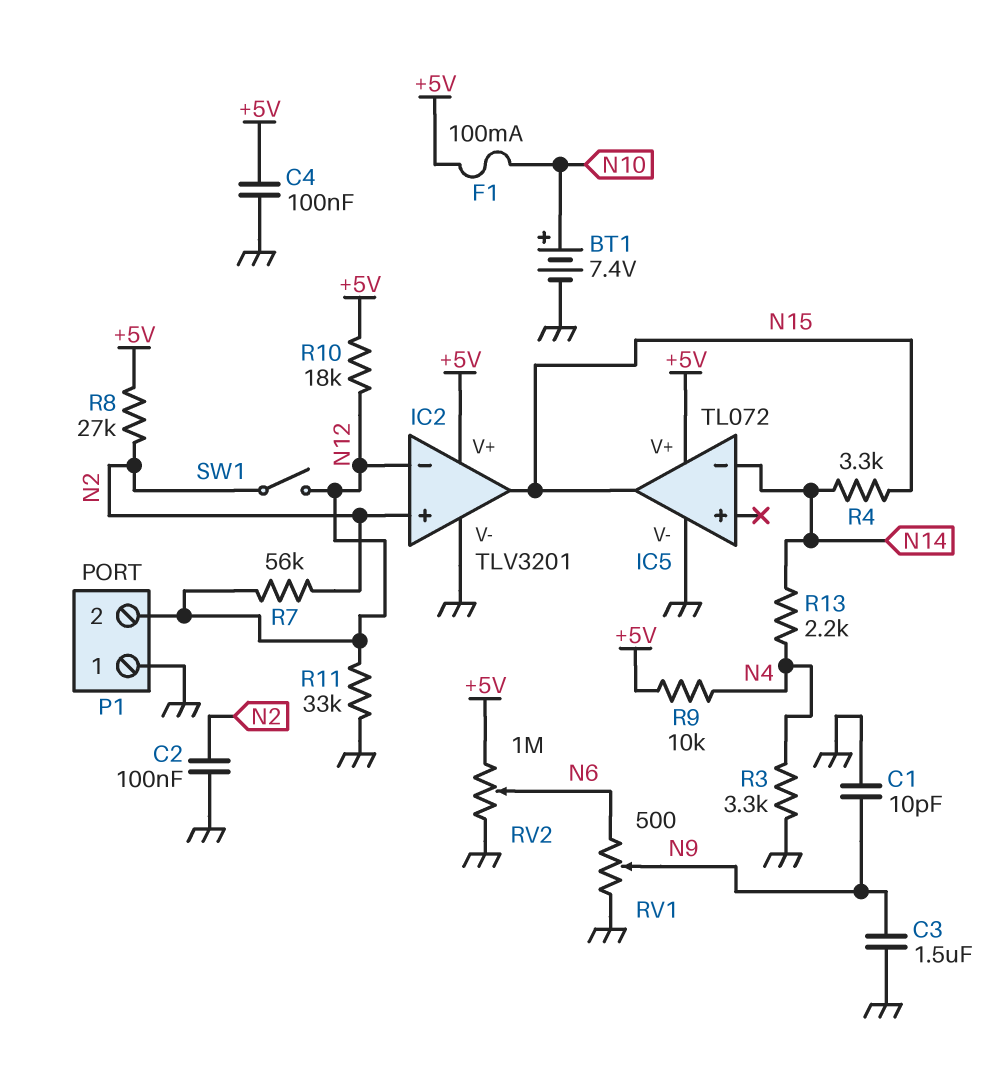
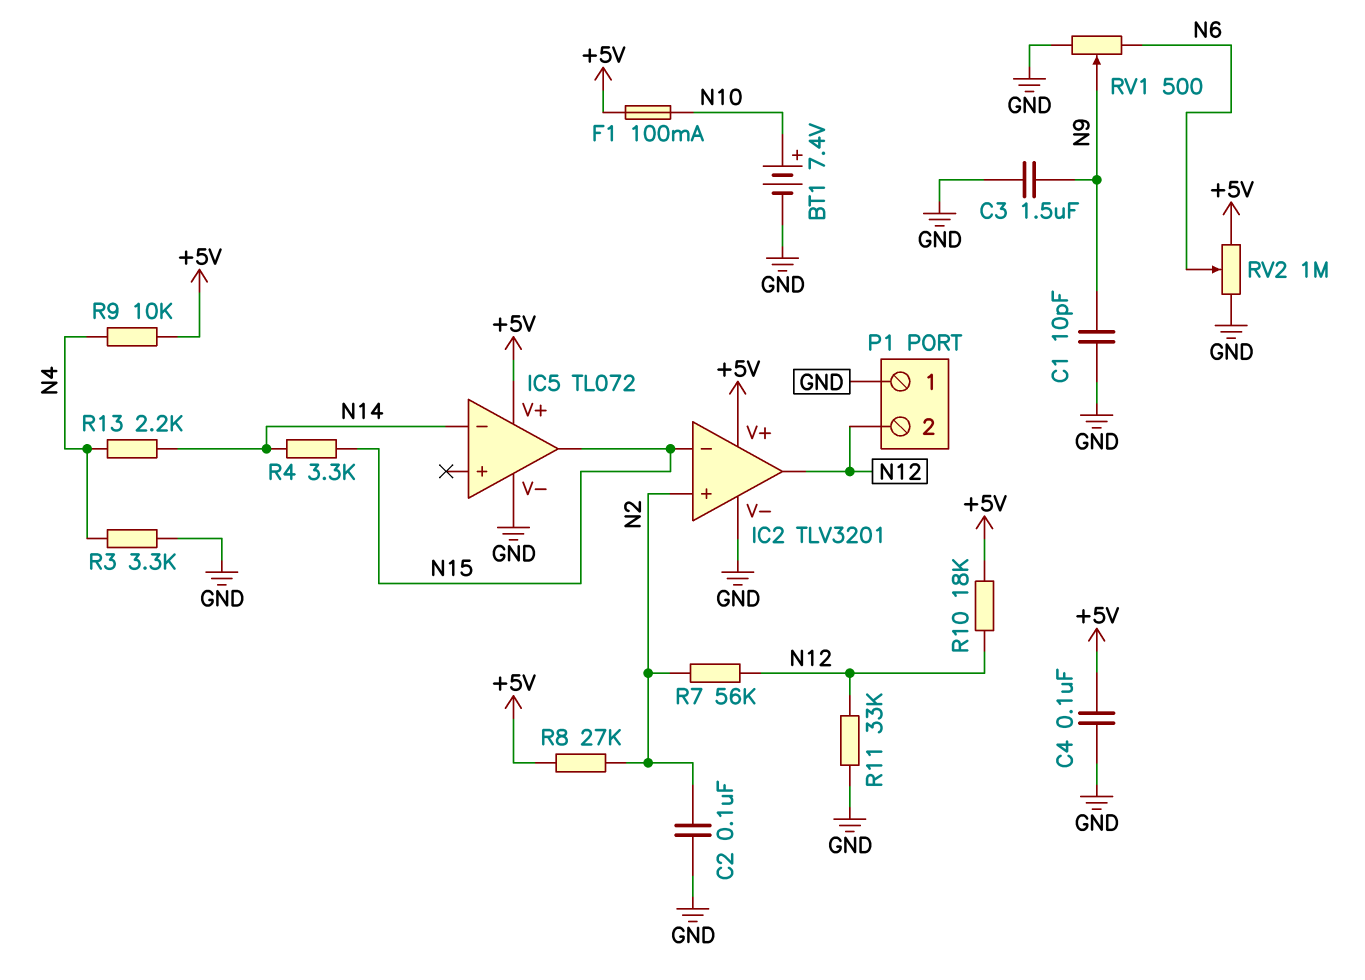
IC2 pin in-: N12 -> N15
IC2 pin out: N15 -> N12
SW1: switch (N2, N12) -> none

